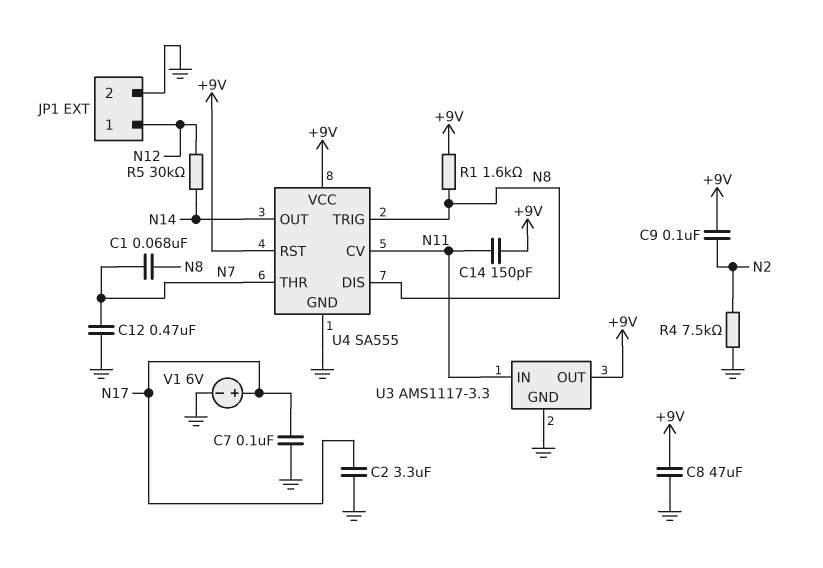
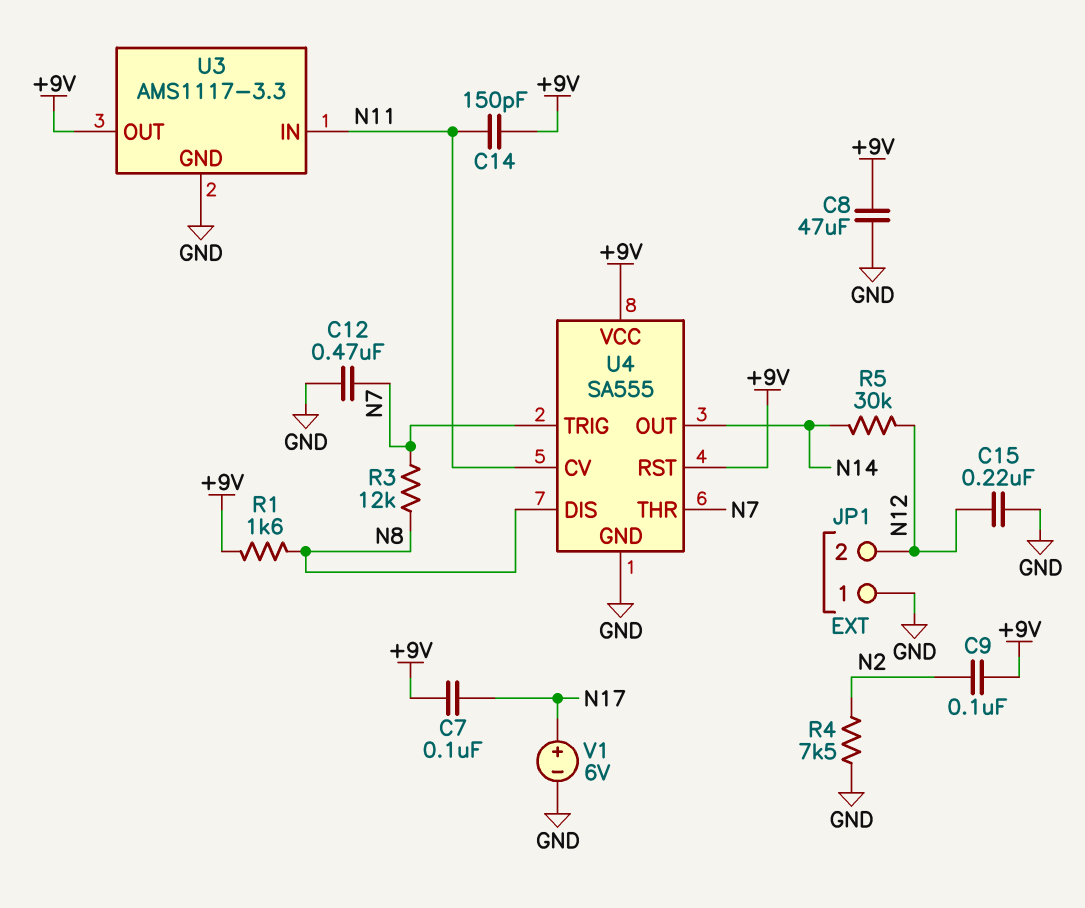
C1: 68nF (N7, N8) -> none
C2: 3.3uF (GND, N17) -> none
C7: 100nF (GND, N17) -> 100nF (+9V, N17)
C15: none -> 220nF (GND, N12)
JP1 pin 1: N12 -> GND
JP1 pin 2: GND -> N12
R3: none -> 12k (N7, N8)
U4 pin TRIG: N8 -> N7

